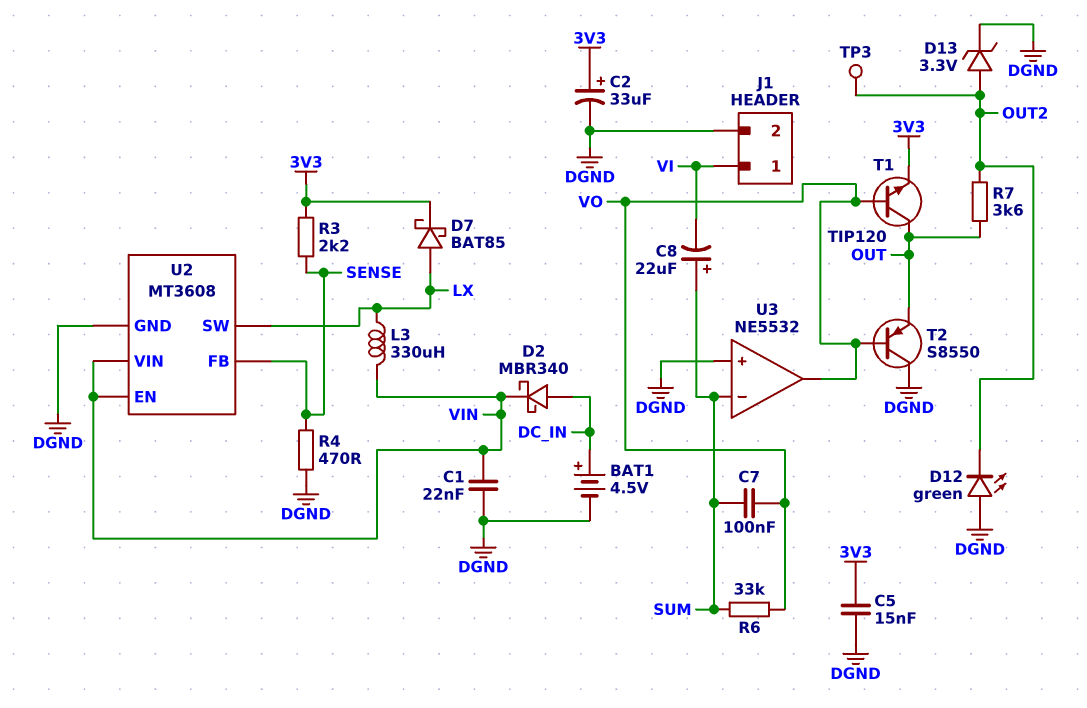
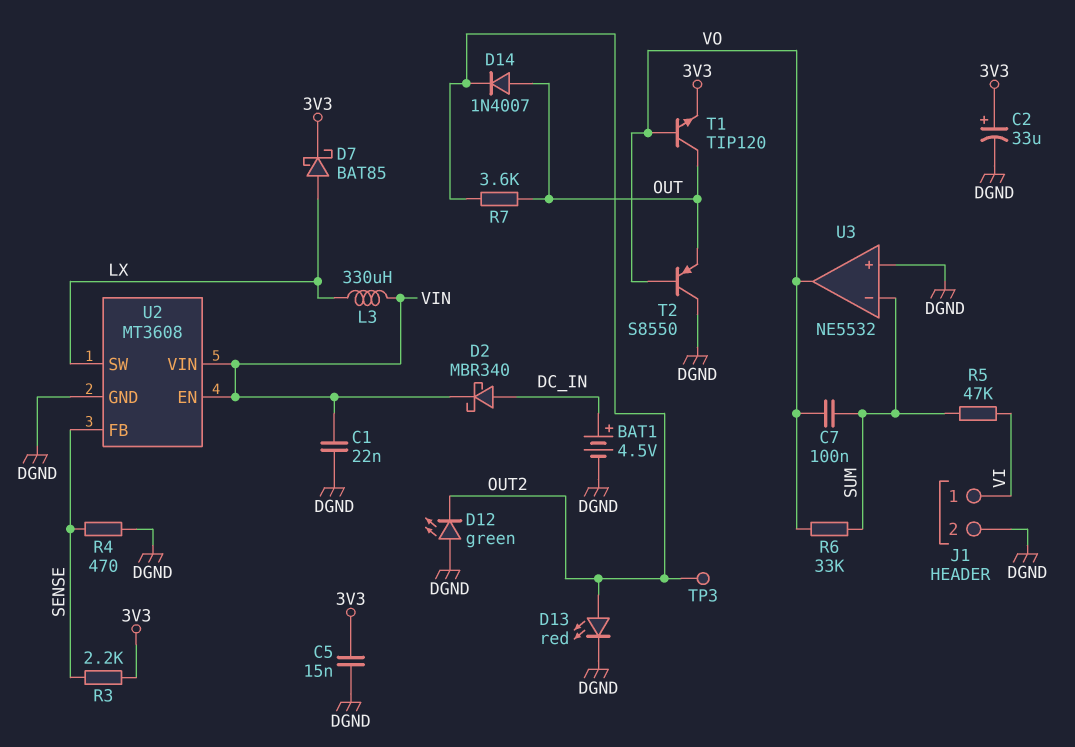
C8: 22uF (plus SUM, minus VI) -> none
D13: zener 3.3V (A OUT2, K DGND) -> LED red (A OUT2, K DGND)
D14: none -> diode 1N4007 (A OUT, K OUT2)
R5: none -> 47k (SUM, VI)

